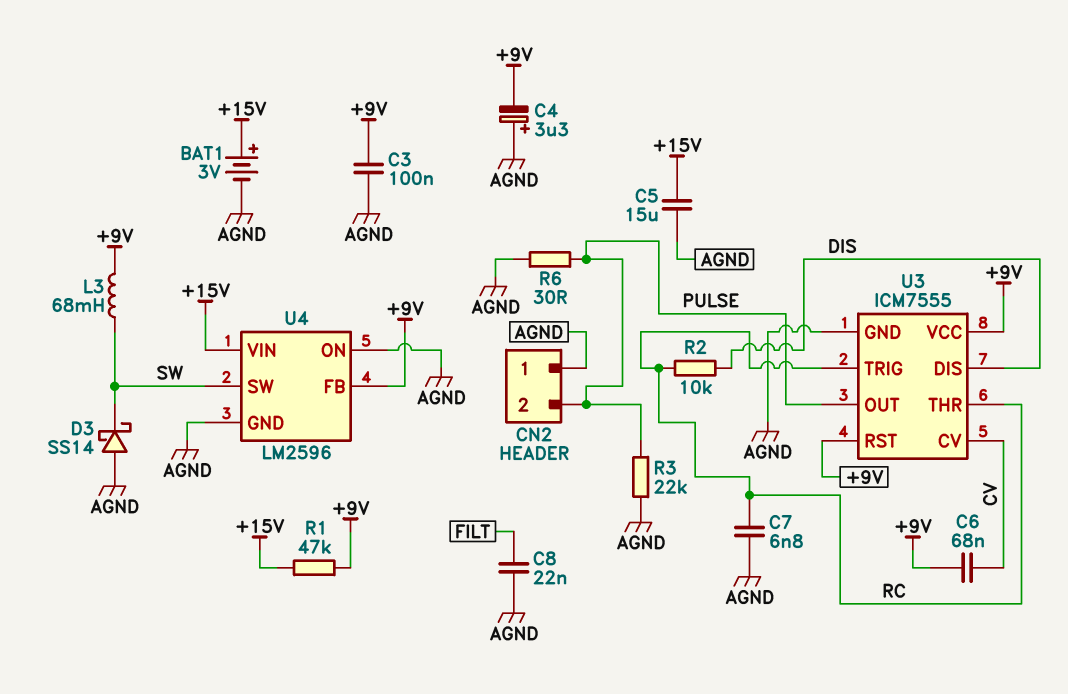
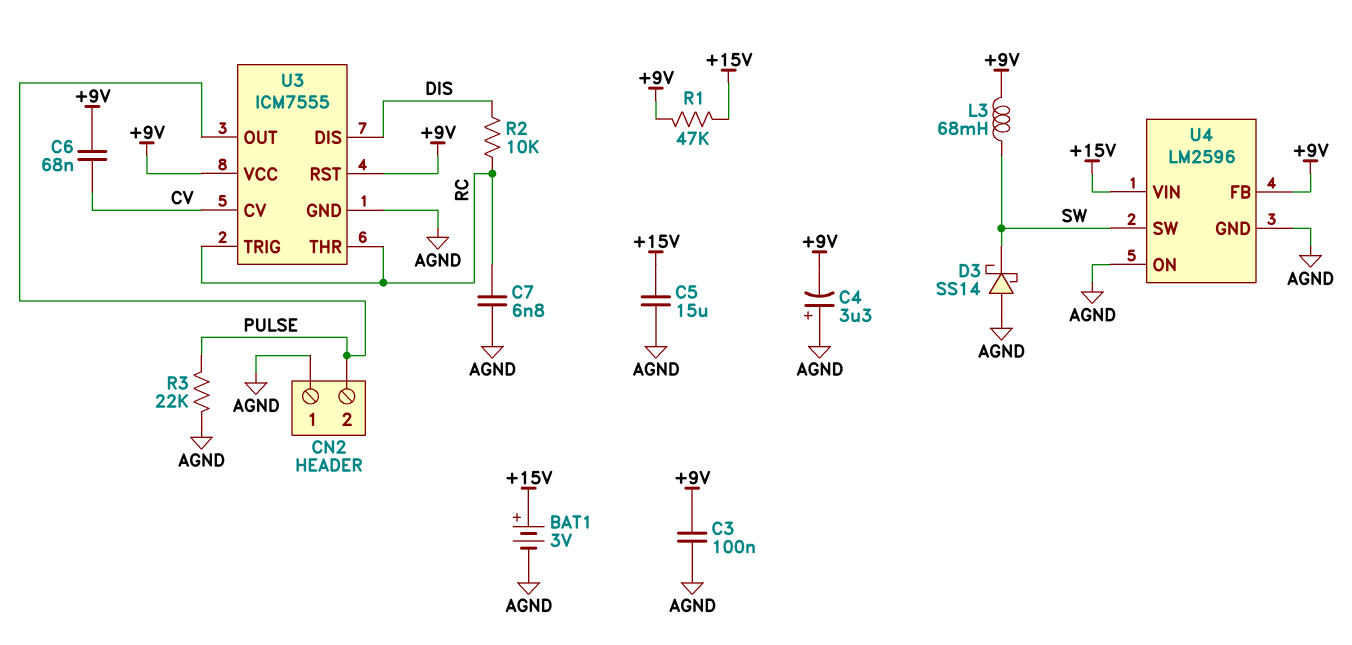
C8: 22nF (AGND, FILT) -> none
R6: 30 (AGND, PULSE) -> none

